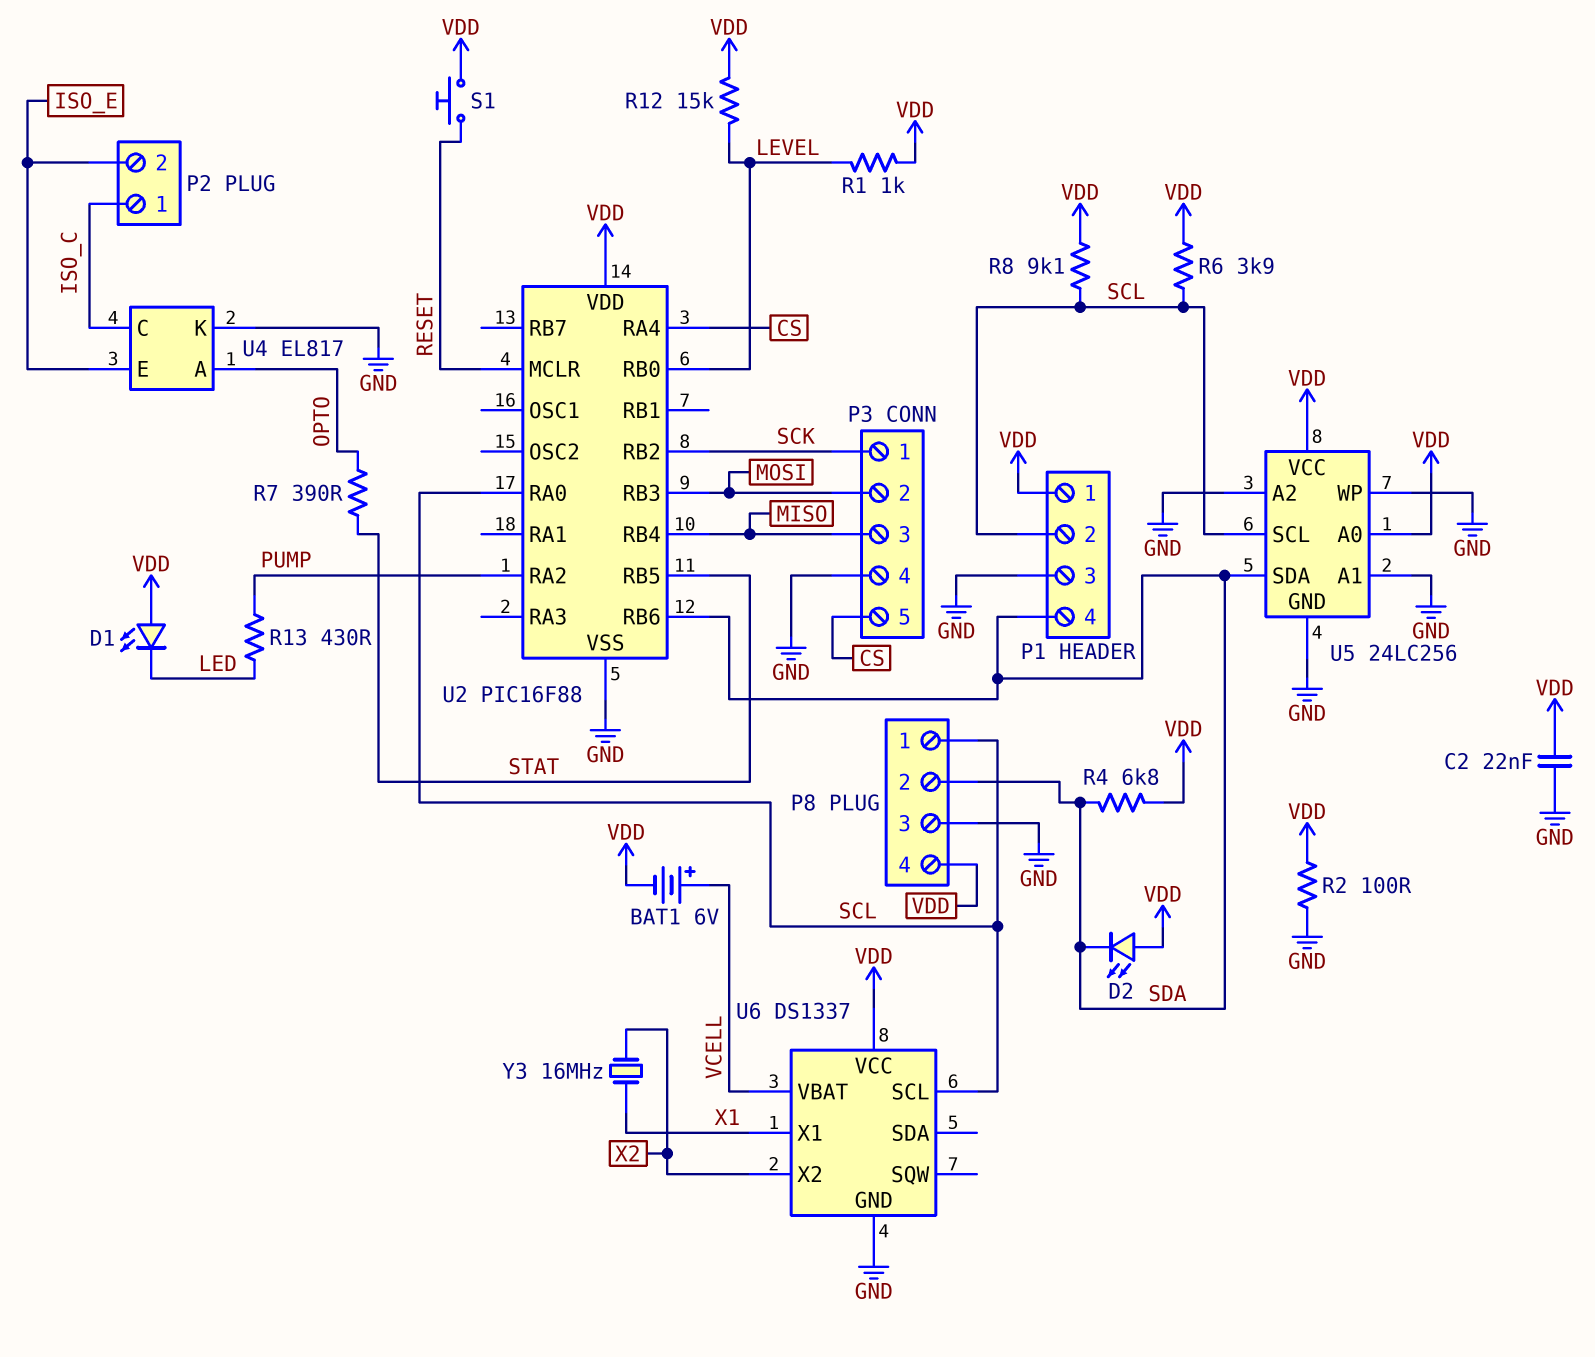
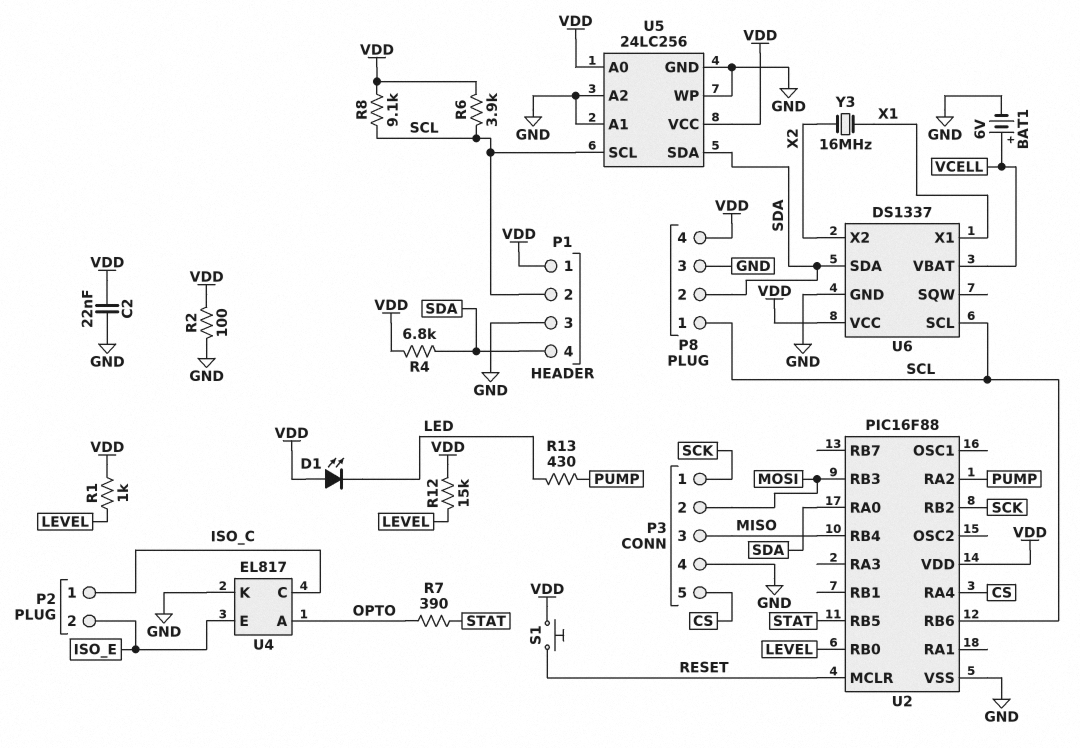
BAT1: 6V (plus VCELL, minus VDD) -> 6V (plus VCELL, minus GND)
D2: LED (A VDD, K SDA) -> none
U2 pin RA0: SCL -> SDA
U2 pin RB6: SDA -> SCL
U6 pin SDA: none -> SDA

